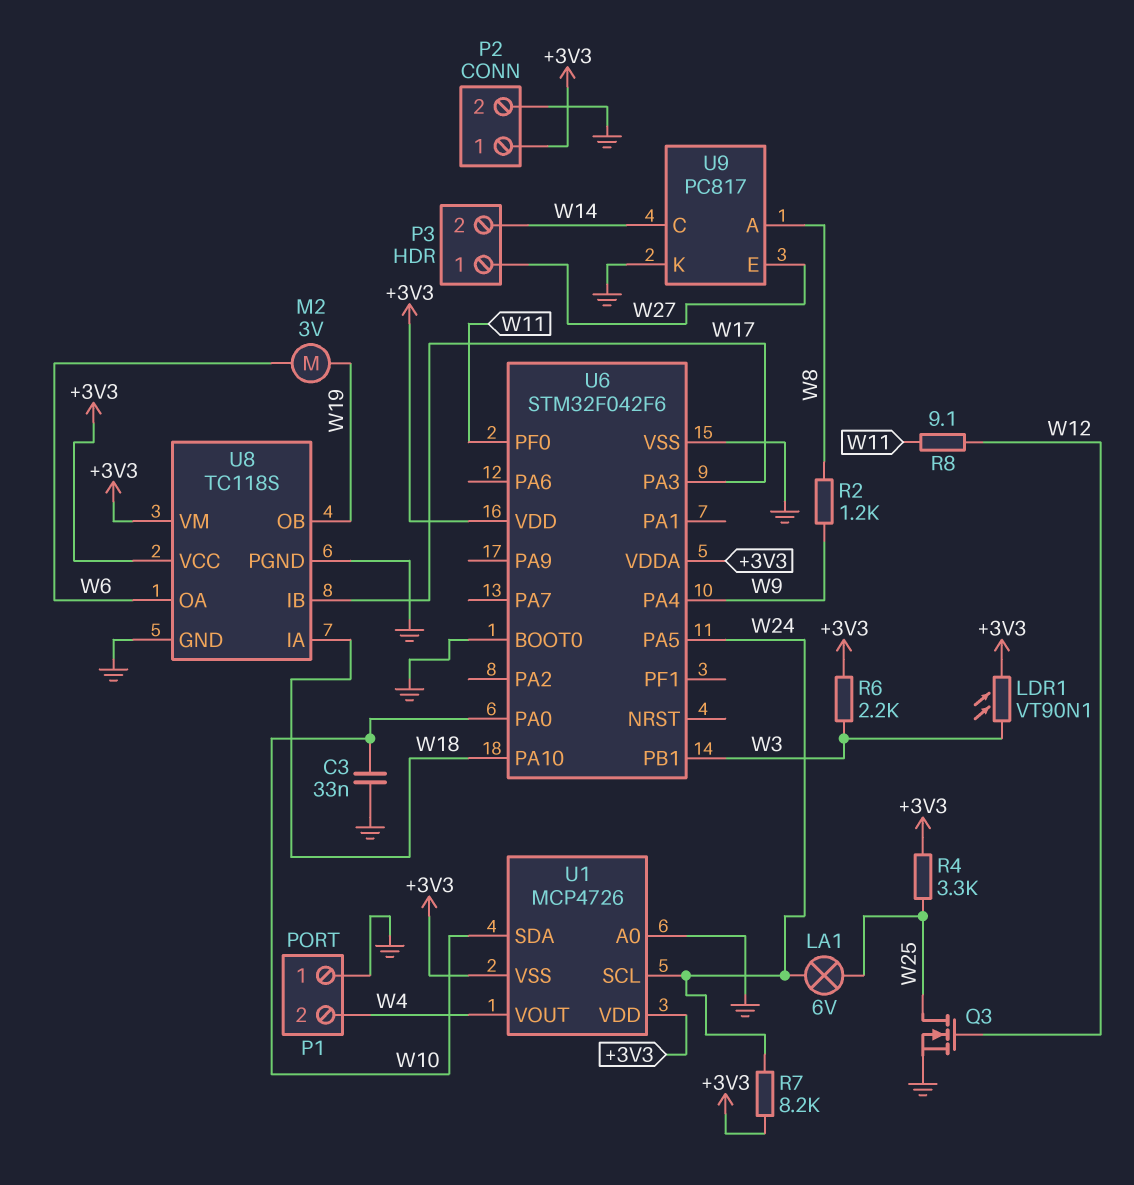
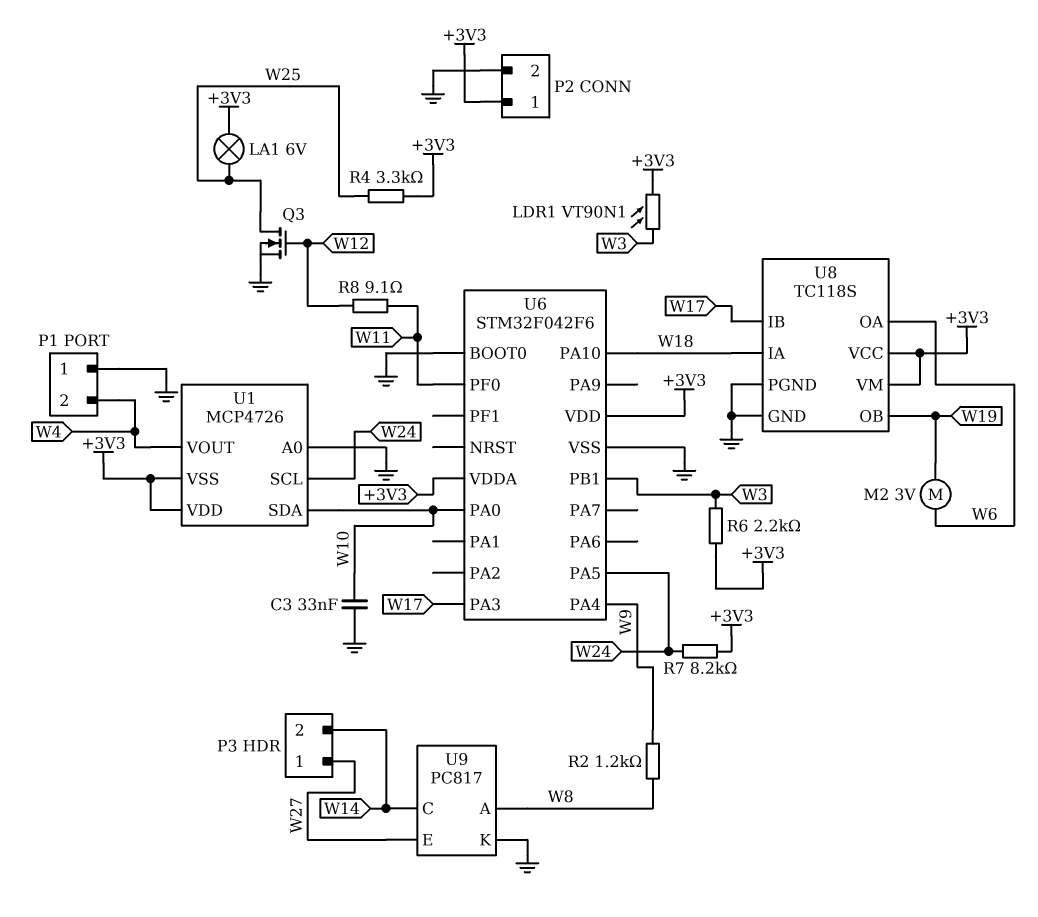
LA1: lamp 6V (W24, W25) -> lamp 6V (+3V3, W25)

